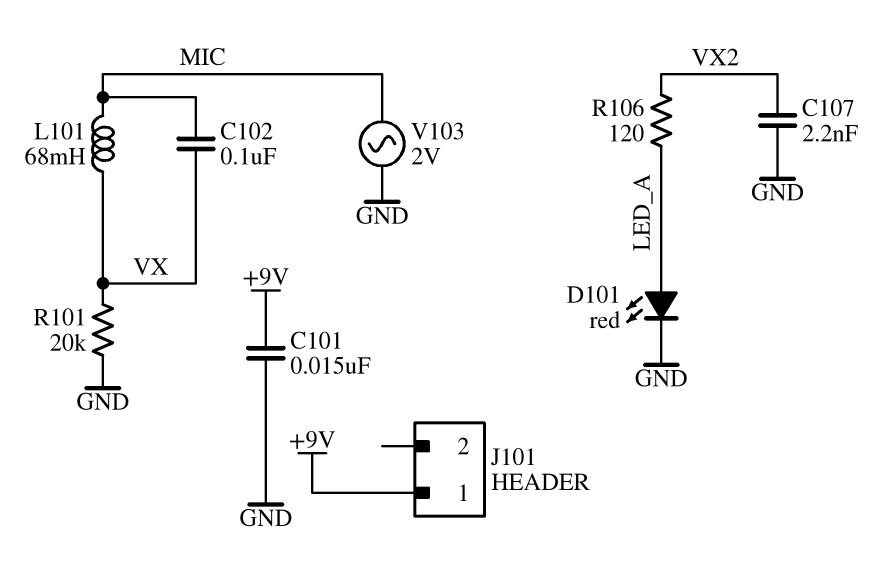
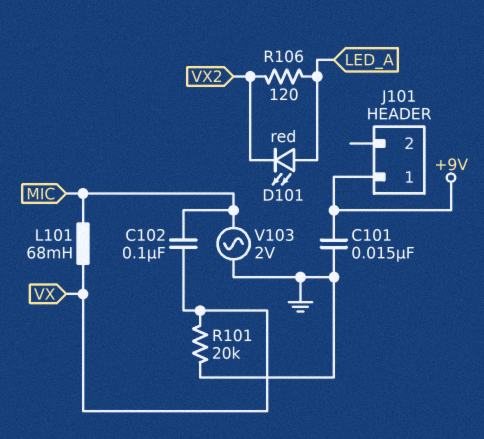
C107: 2.2nF (GND, VX2) -> none
D101: LED red (A LED_A, K GND) -> LED red (A LED_A, K VX2)

